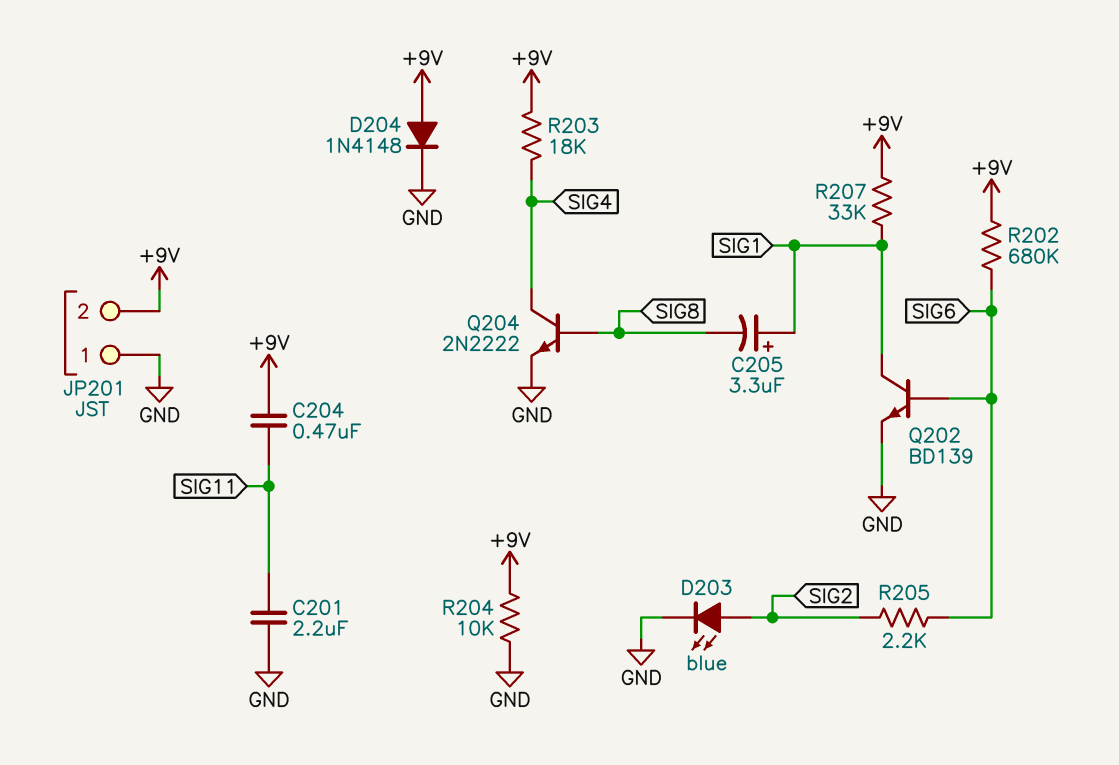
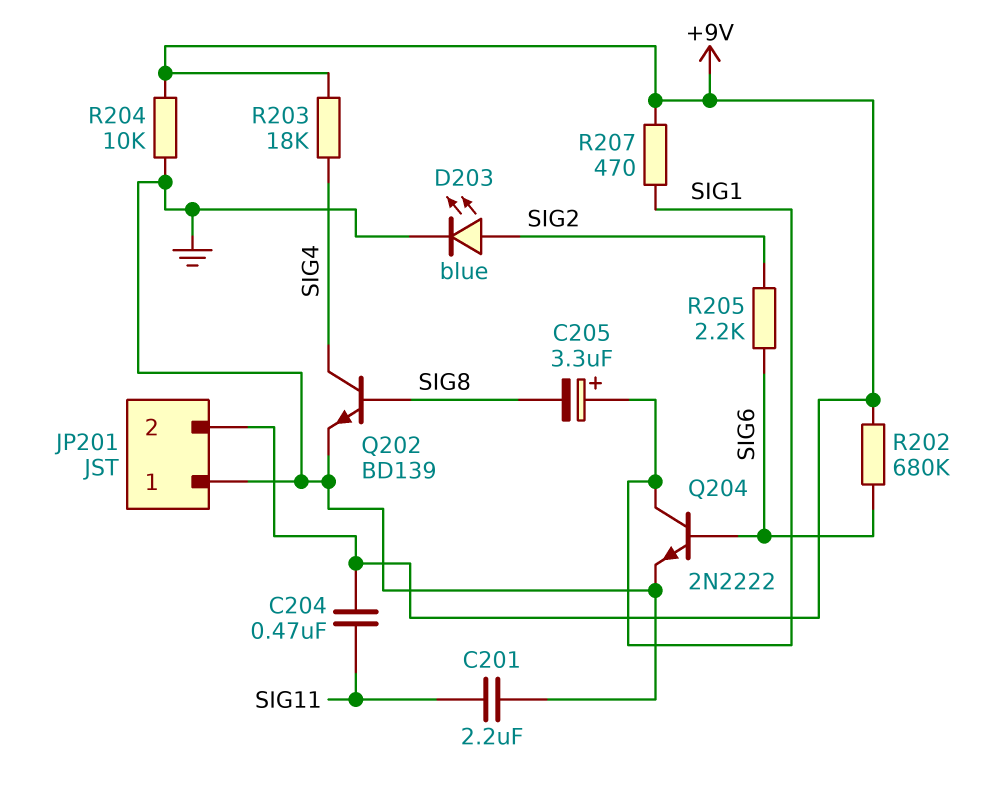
D204: diode 1N4148 (A +9V, K GND) -> none
Q202: NPN BD139 (B SIG6, C SIG1, E GND) -> NPN BD139 (B SIG8, C SIG4, E GND)
Q204: NPN 2N2222 (B SIG8, C SIG4, E GND) -> NPN 2N2222 (B SIG6, C SIG1, E GND)
R207: 33k (+9V, SIG1) -> 470 (+9V, SIG1)

